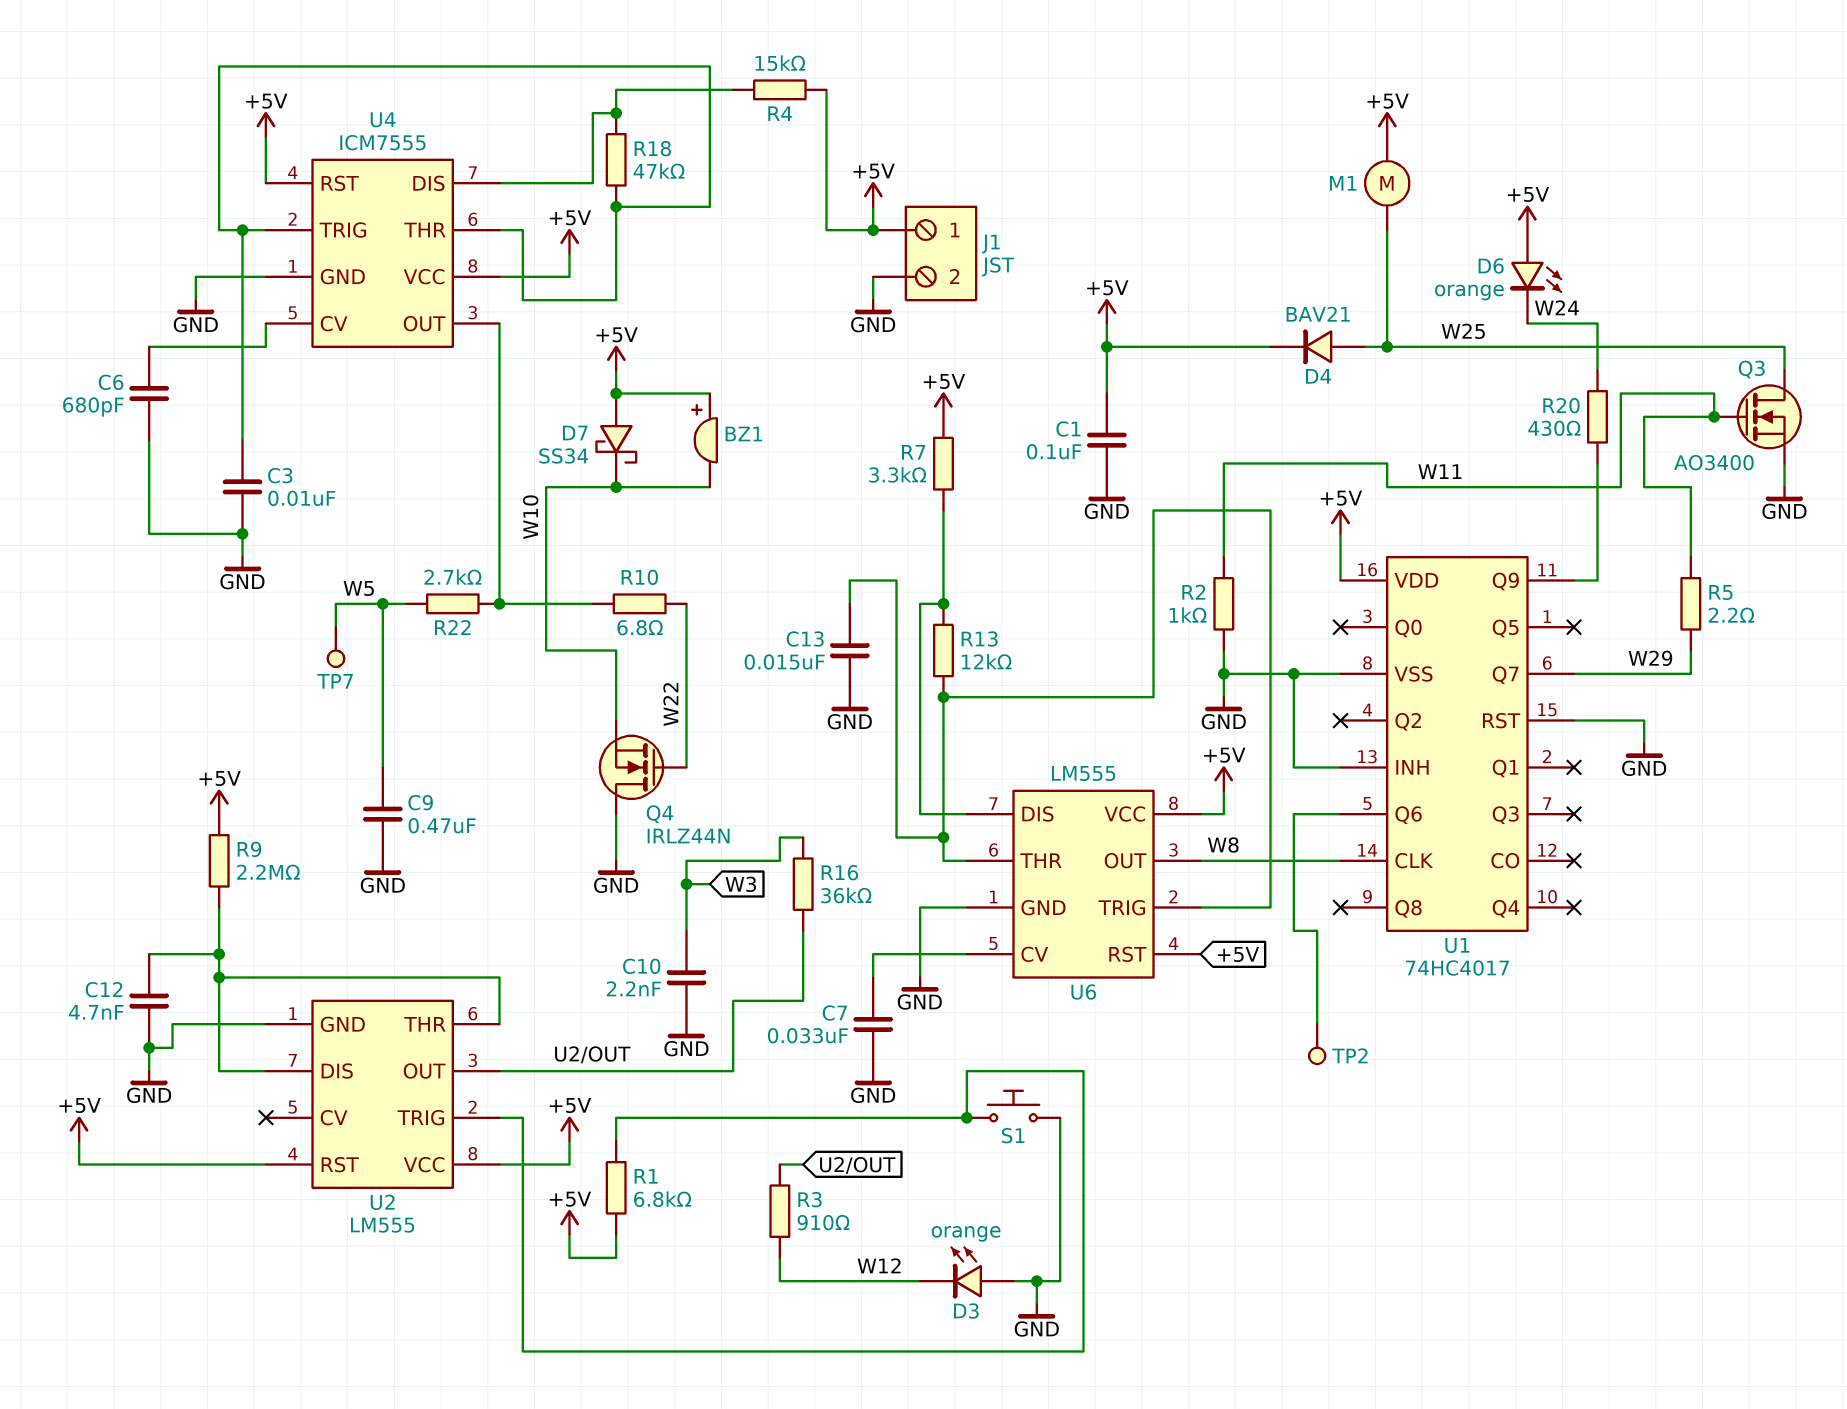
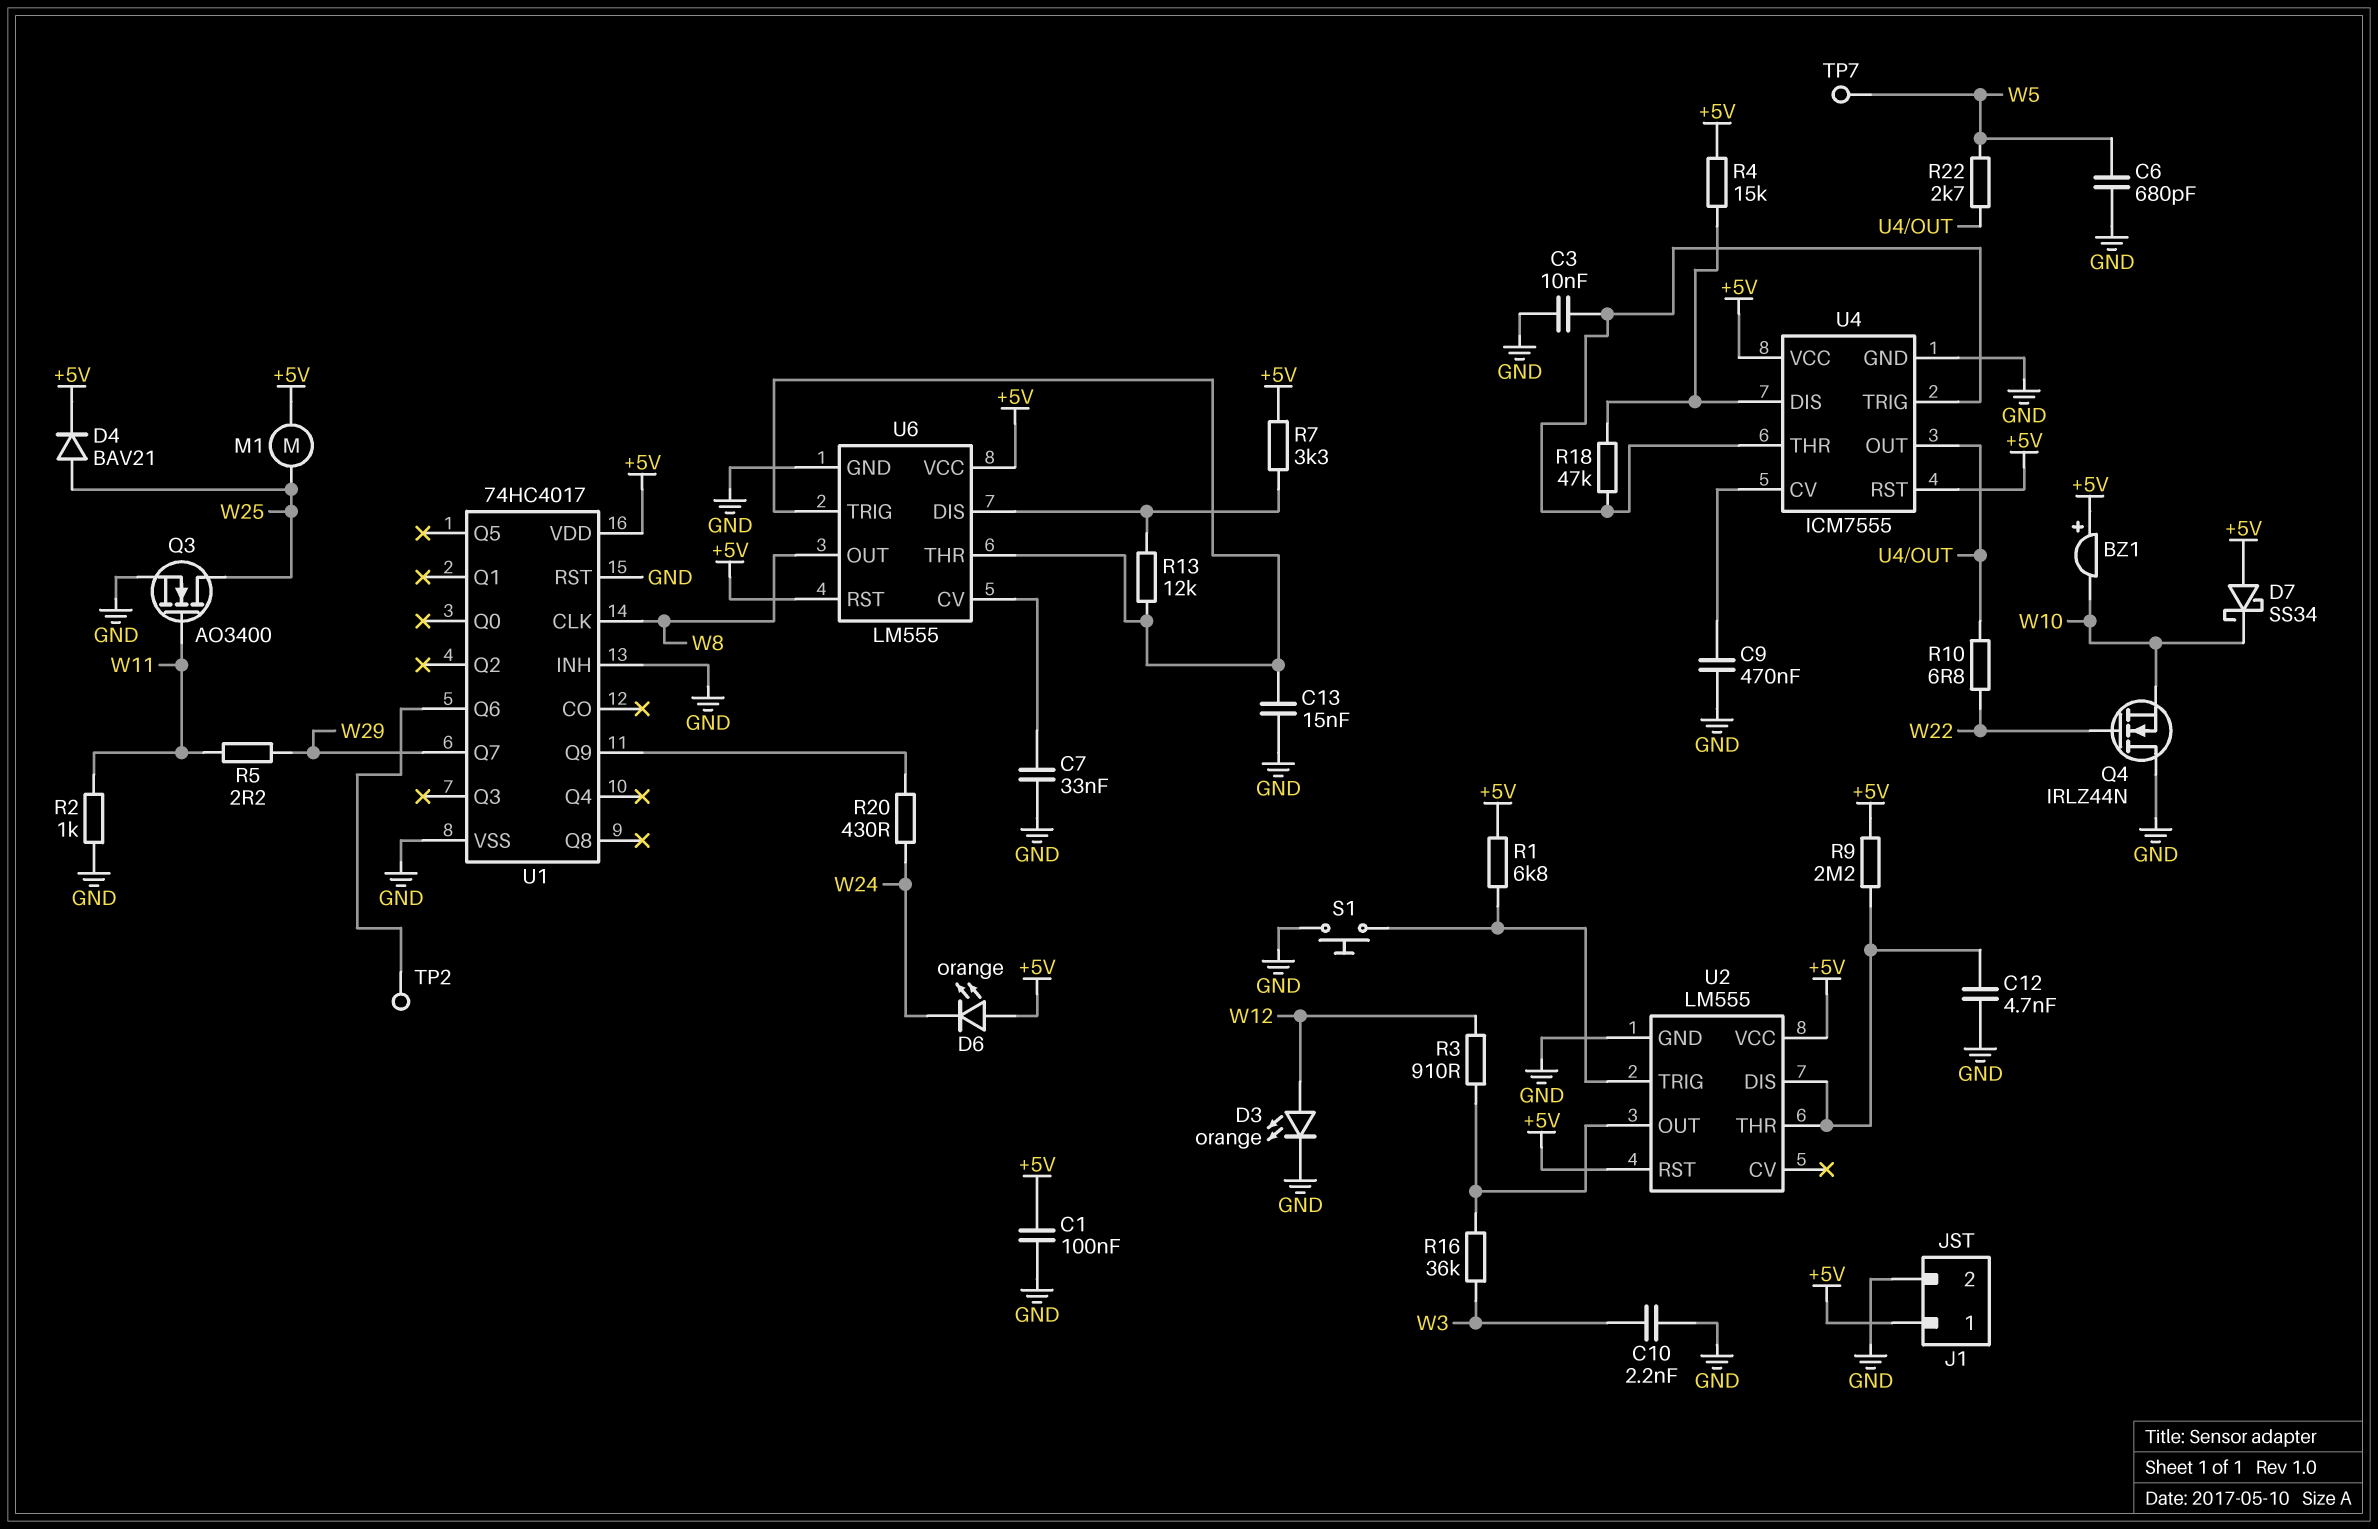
C6: 680pF (GND, U4/CV) -> 680pF (GND, W5)
C9: 470nF (GND, W5) -> 470nF (GND, U4/CV)
D3: LED orange (A GND, K W12) -> LED orange (A W12, K GND)

